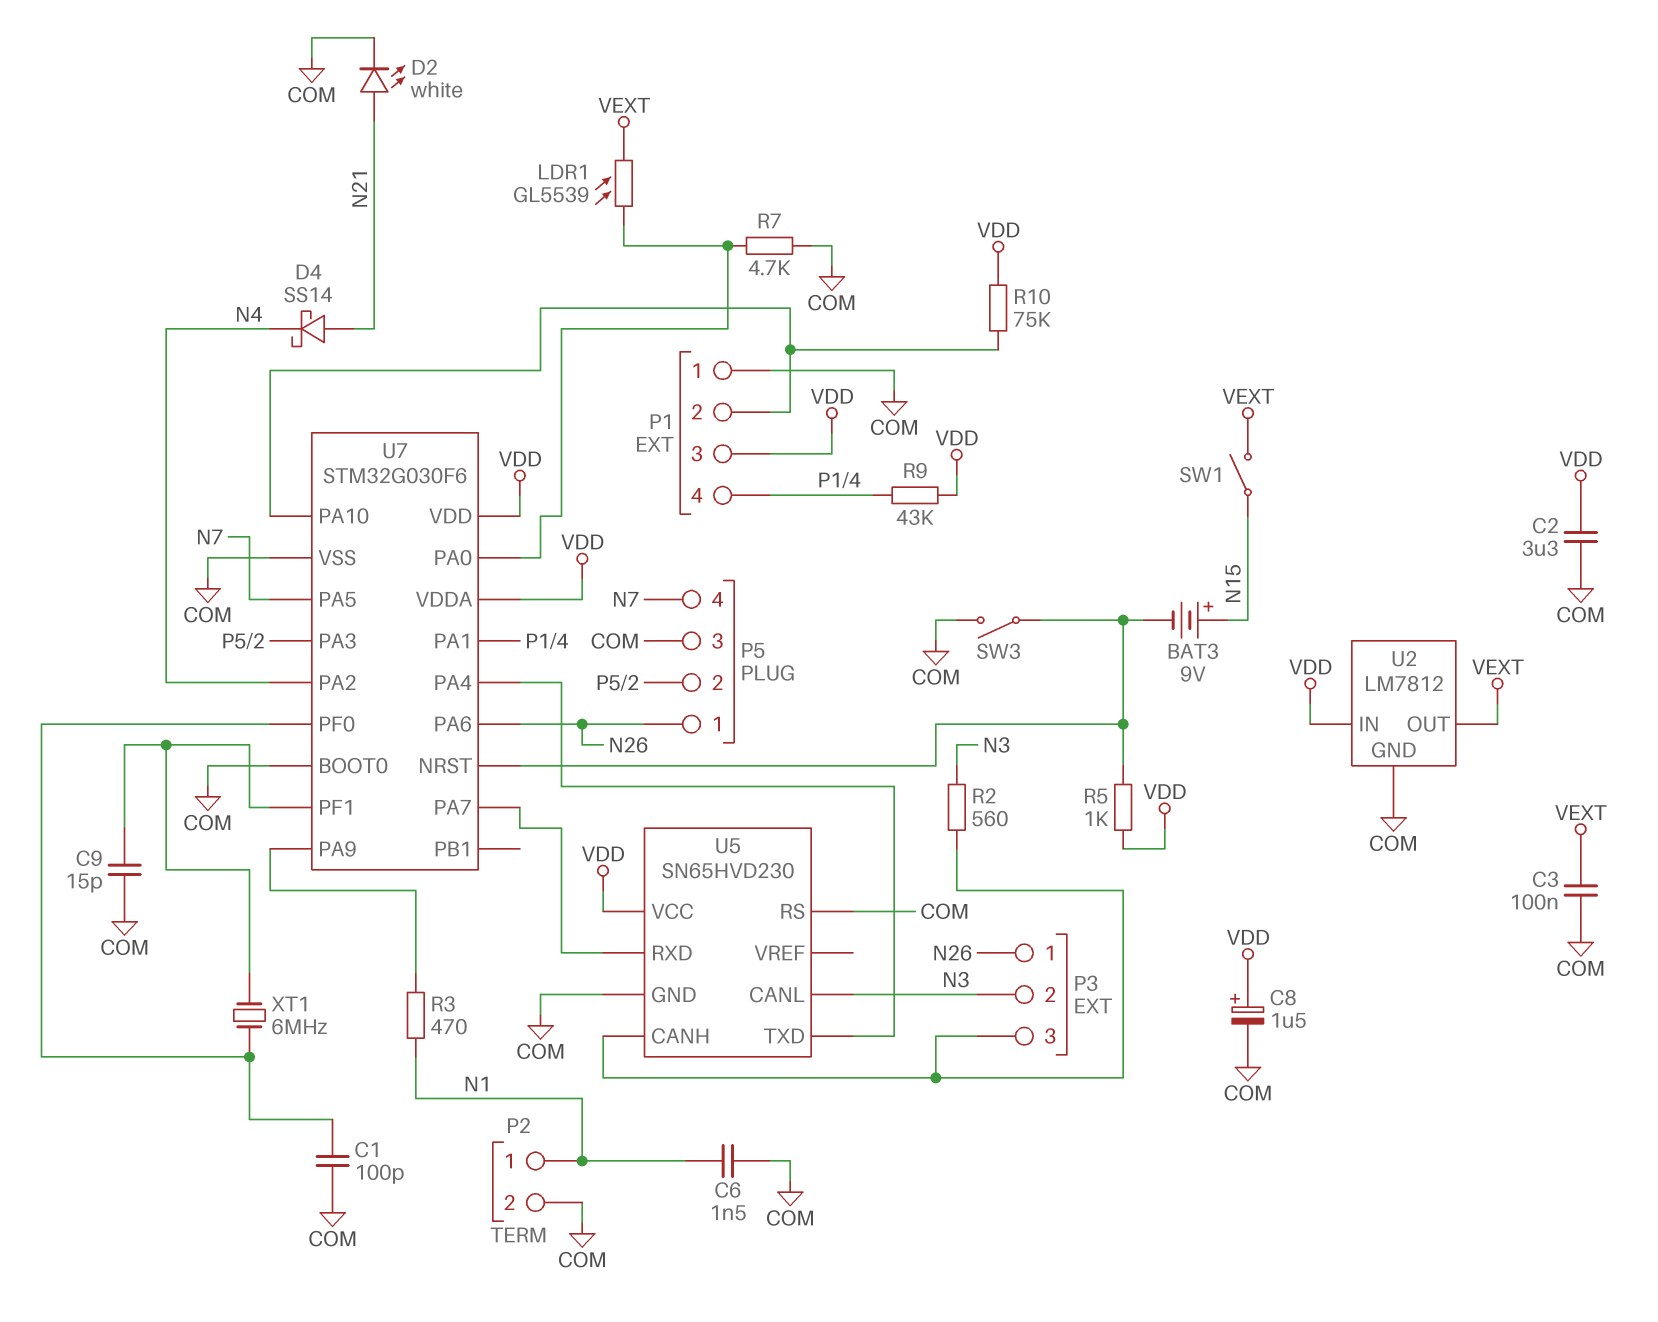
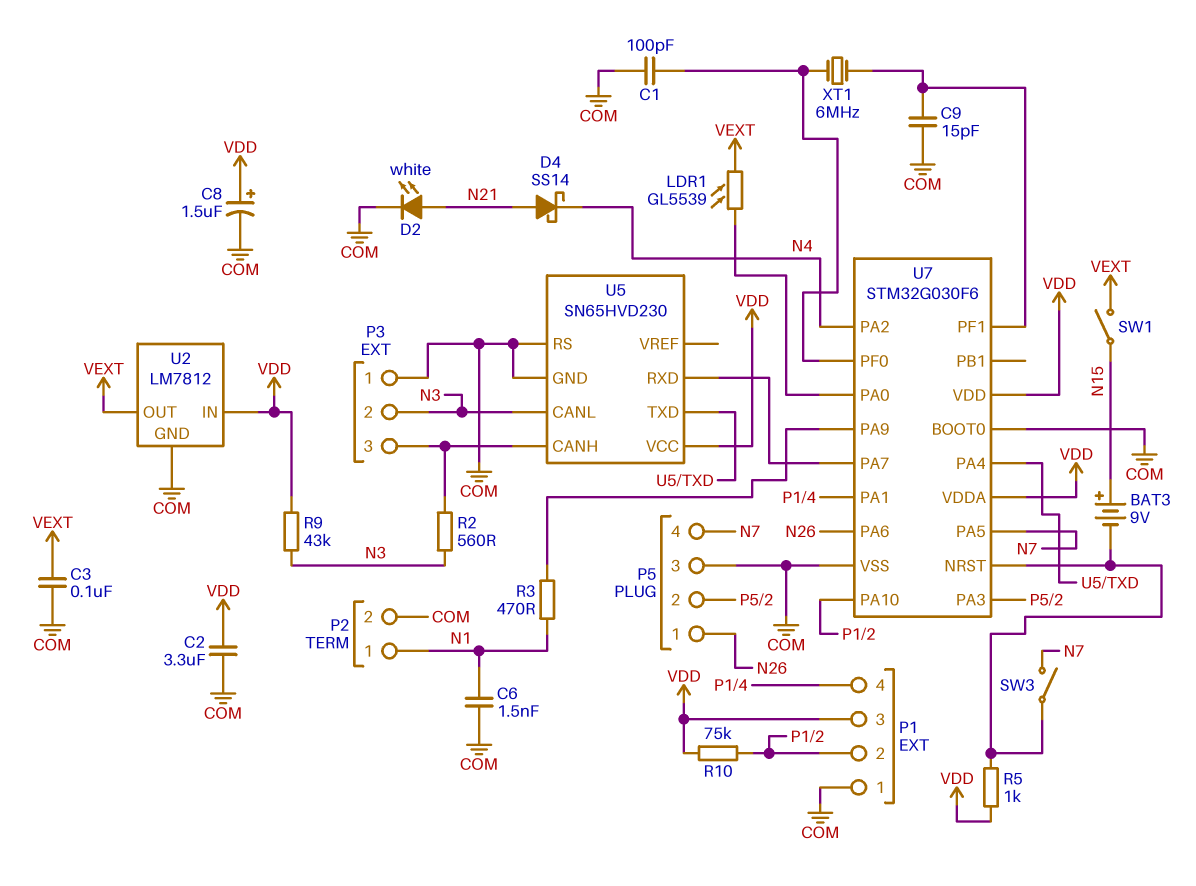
P3 pin 1: N26 -> COM
R7: 4.7k (COM, U7/PA0) -> none
R9: 43k (P1/4, VDD) -> 43k (N3, VDD)
SW3: switch (COM, U7/NRST) -> switch (N7, U7/NRST)

